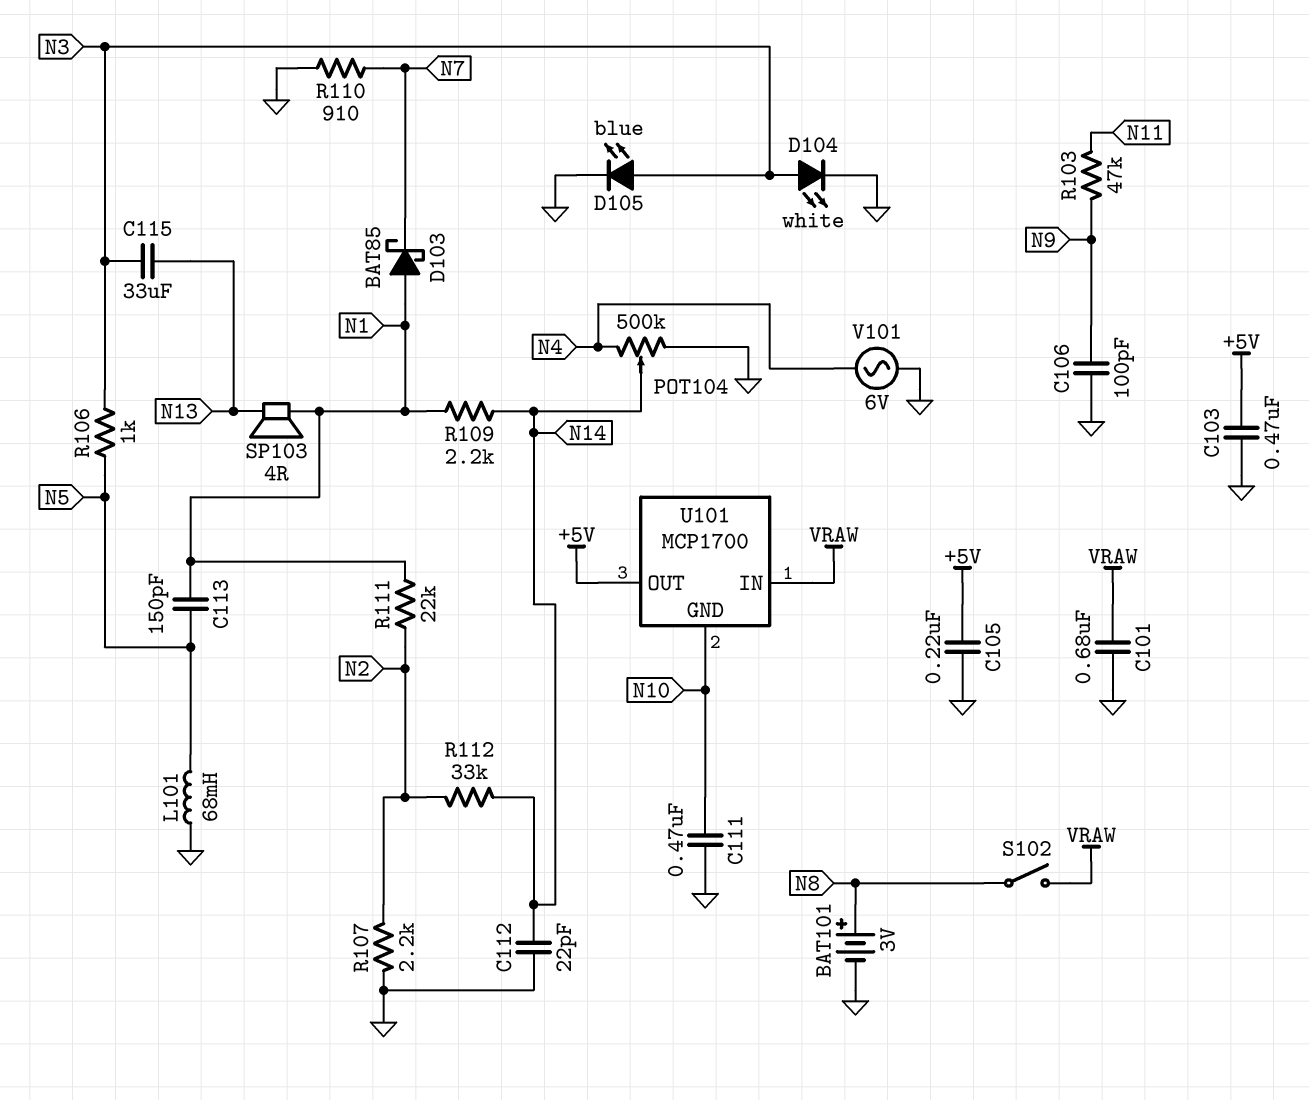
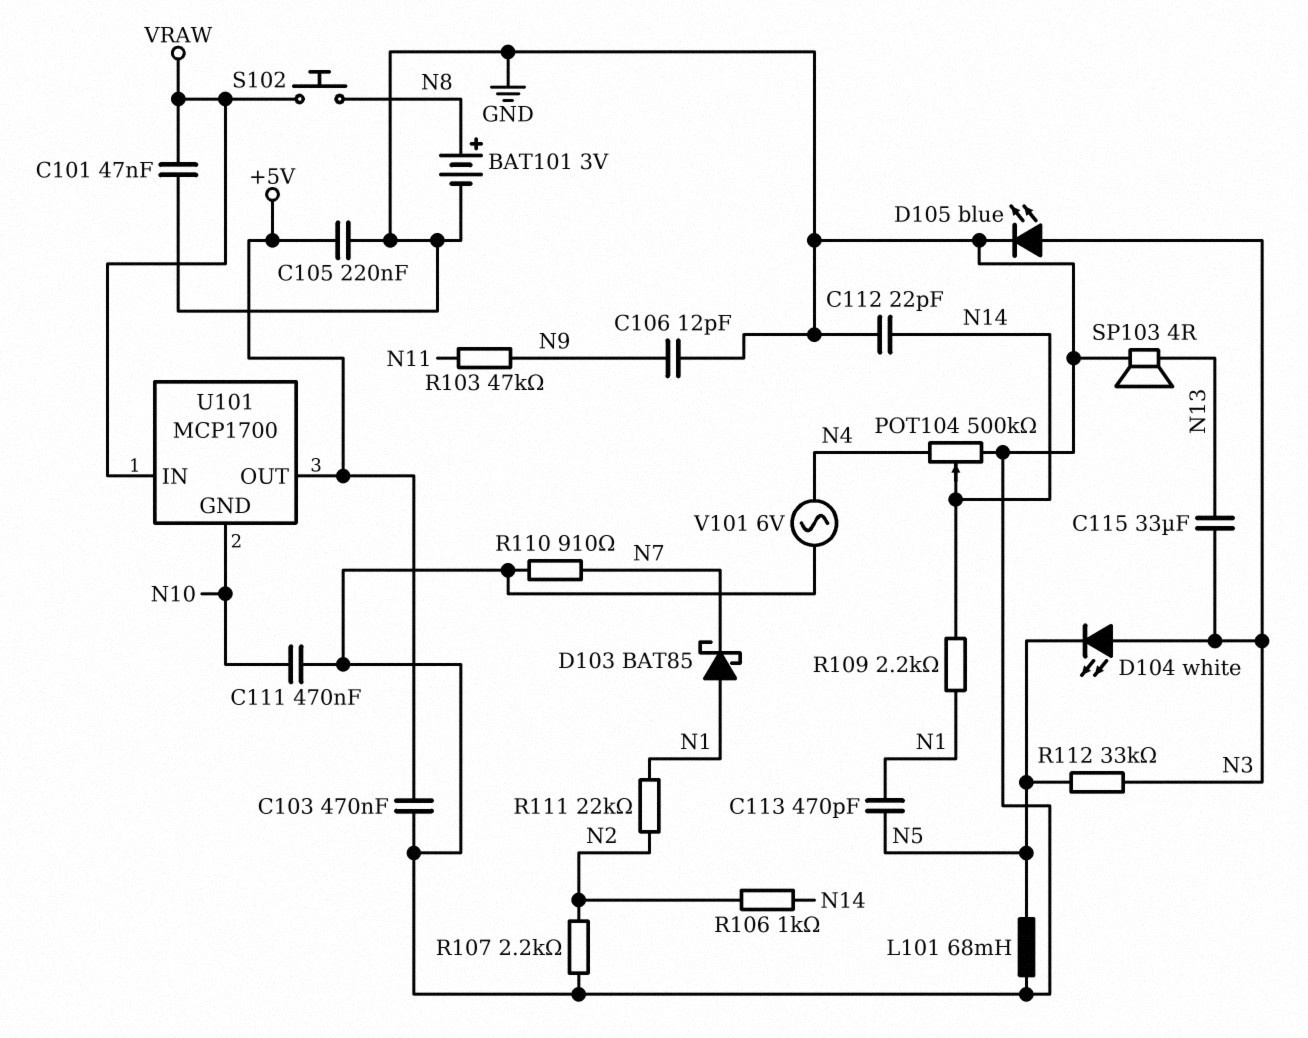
C101: 680nF (GND, VRAW) -> 47nF (GND, VRAW)
C106: 100pF (GND, N9) -> 12pF (GND, N9)
C113: 150pF (N1, N5) -> 470pF (N1, N5)
D104: LED white (A N3, K GND) -> LED white (A N3, K N5)
R106: 1k (N3, N5) -> 1k (N2, N14)
R112: 33k (N2, N14) -> 33k (N3, N5)
S102: switch (N8, VRAW) -> button (N8, VRAW)
SP103: speaker 4R (N1, N13) -> speaker 4R (GND, N13)

